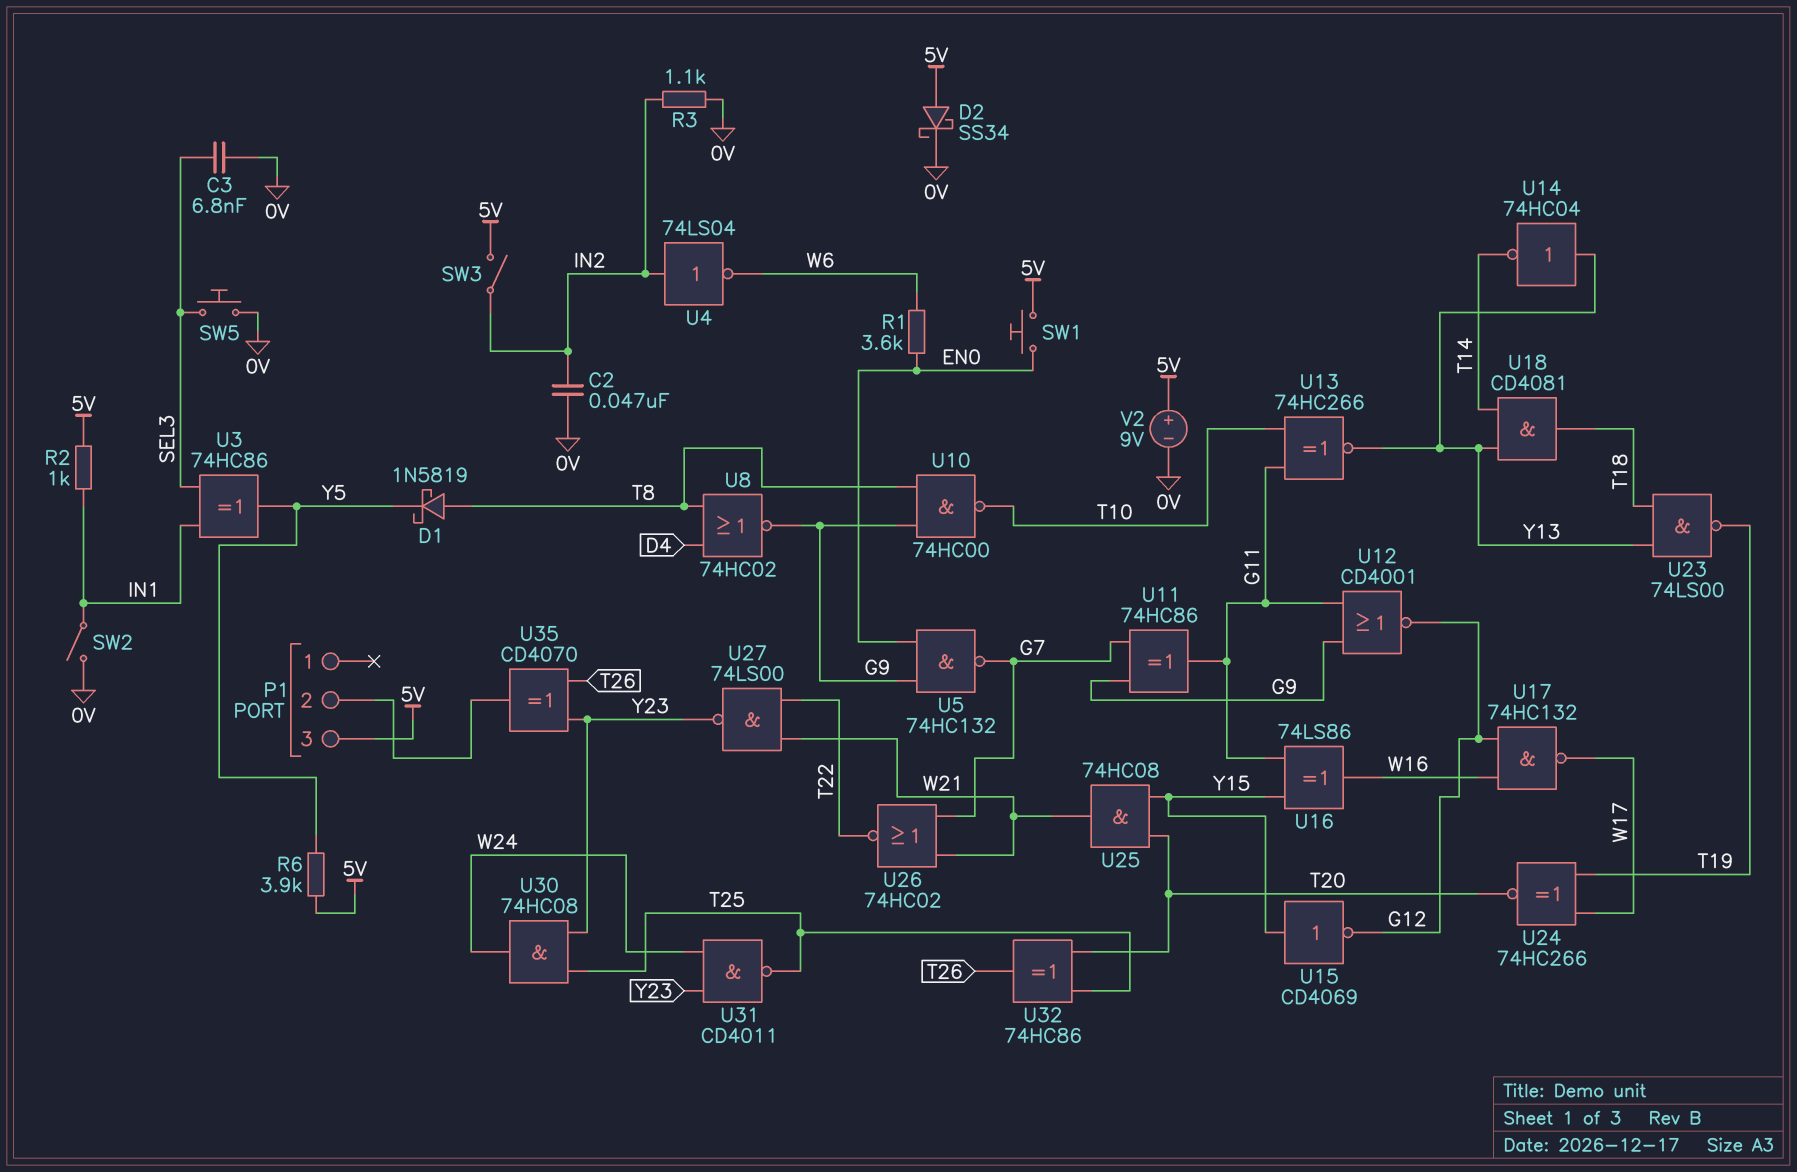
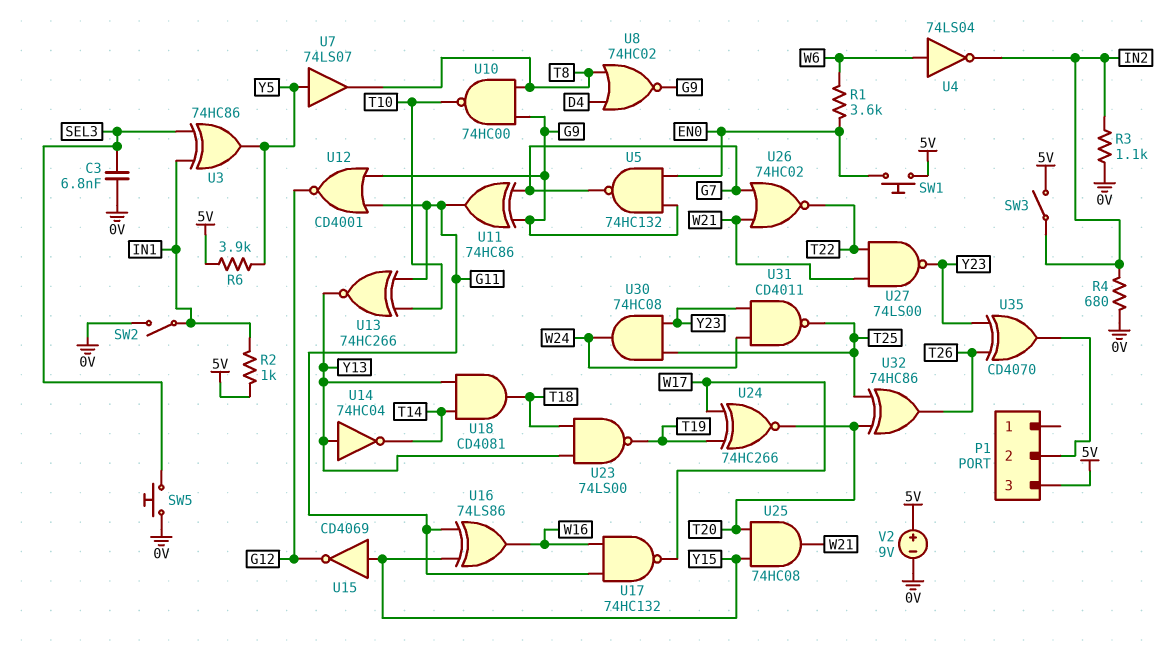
C2: 47nF (0V, IN2) -> none
D1: schottky 1N5819 (A T8, K Y5) -> none
D2: schottky SS34 (A 5V, K 0V) -> none
R4: none -> 680 (0V, IN2)
U4: NOT 74LS04 (in IN2, out W6) -> NOT 74LS04 (in W6, out IN2)
U7: none -> buffer 74LS07 (in Y5, out T8)
U17: NAND 74HC132 (in G12, in W16, out W17) -> NAND 74HC132 (in G11, in W16, out W17)

